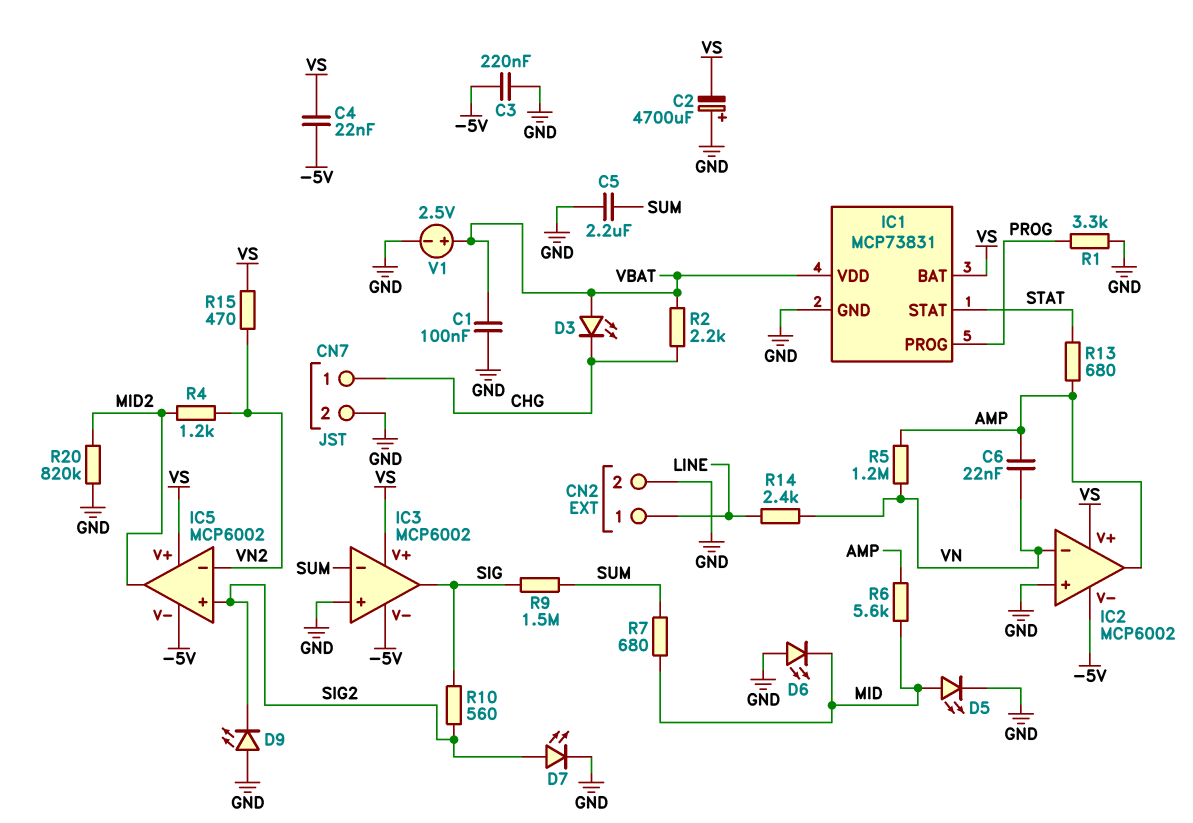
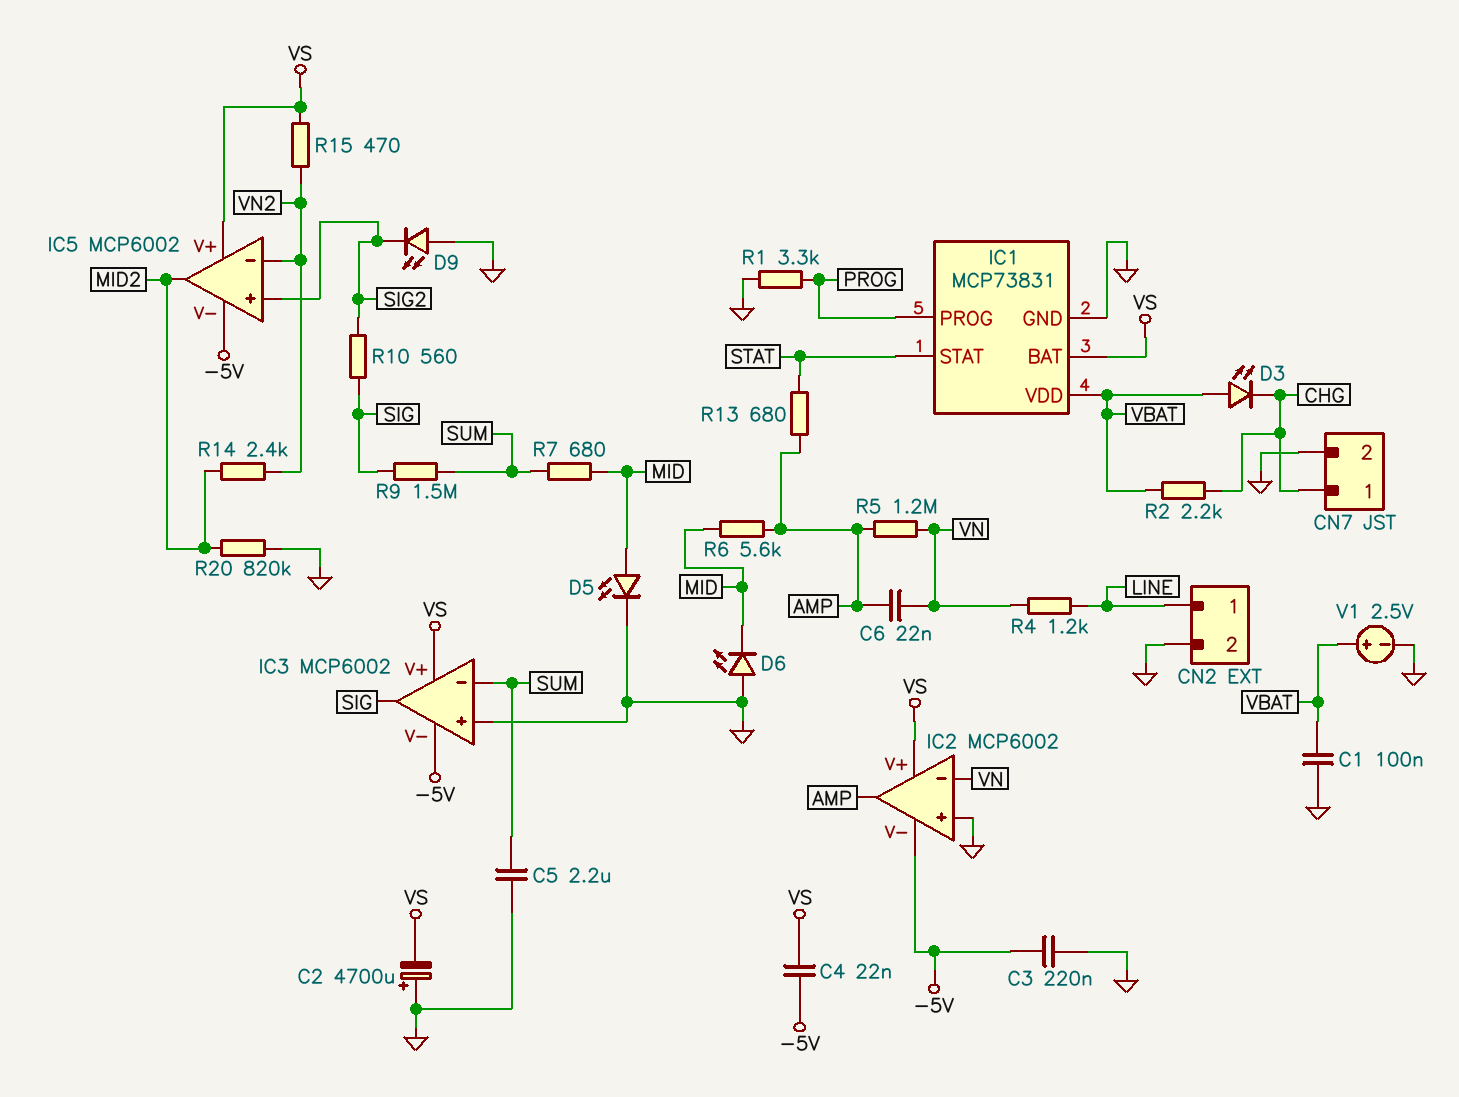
D7: LED (A SIG2, K GND) -> none
R4: 1.2k (MID2, VN2) -> 1.2k (LINE, VN)
R14: 2.4k (LINE, VN) -> 2.4k (MID2, VN2)

